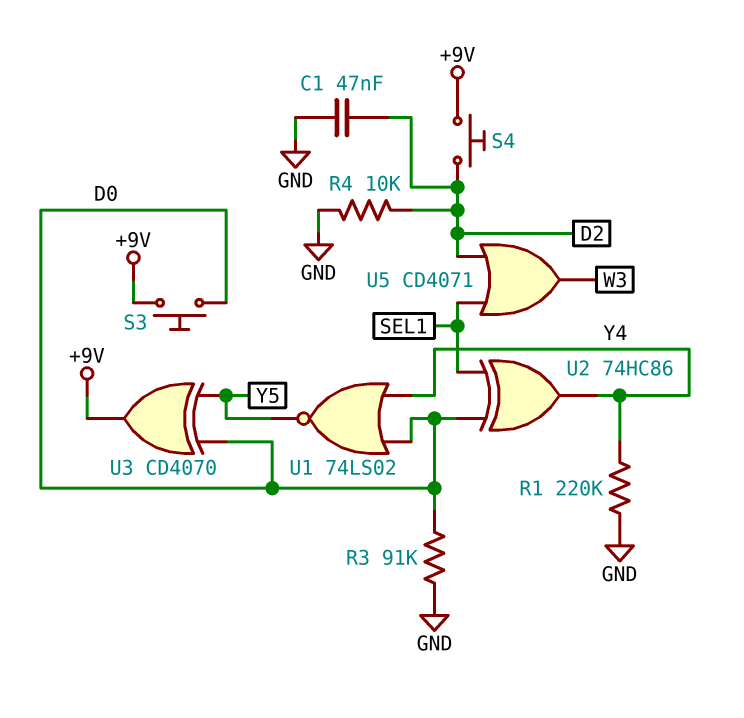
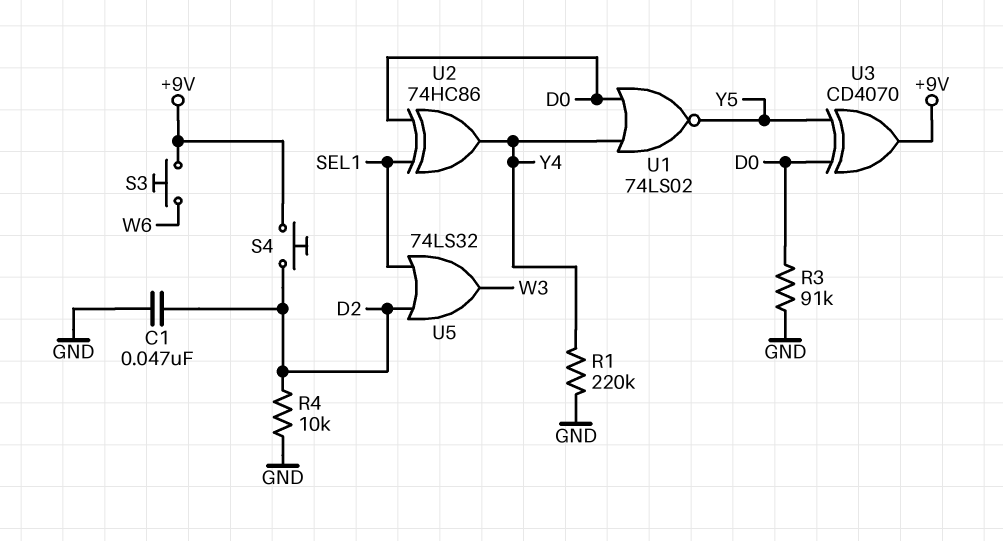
S3: button (+9V, D0) -> button (+9V, W6)
U5: OR CD4071 (in D2, in SEL1, out W3) -> OR 74LS32 (in D2, in SEL1, out W3)

